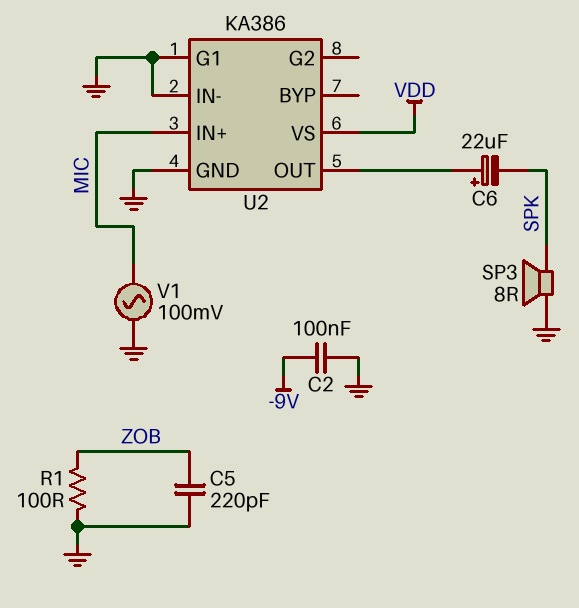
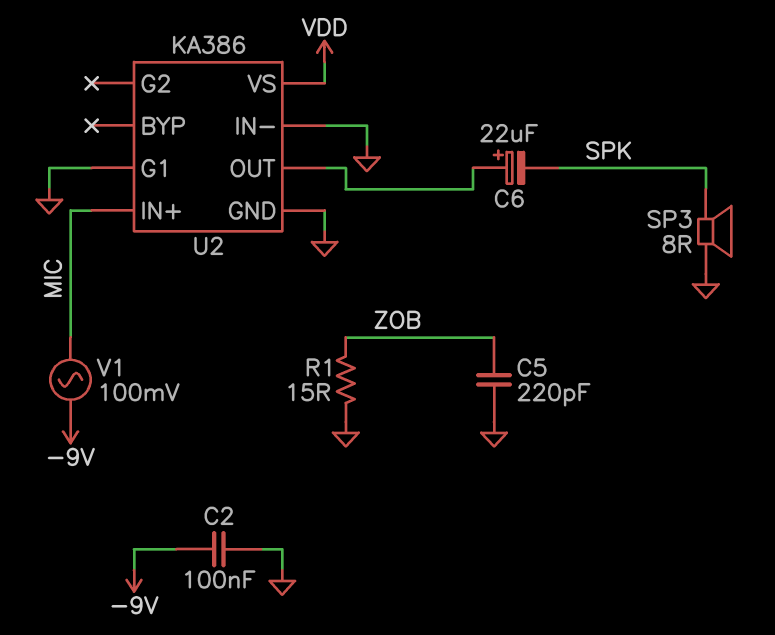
R1: 100 (GND, ZOB) -> 15 (GND, ZOB)
V1: AC 100mV (GND, MIC) -> AC 100mV (-9V, MIC)

